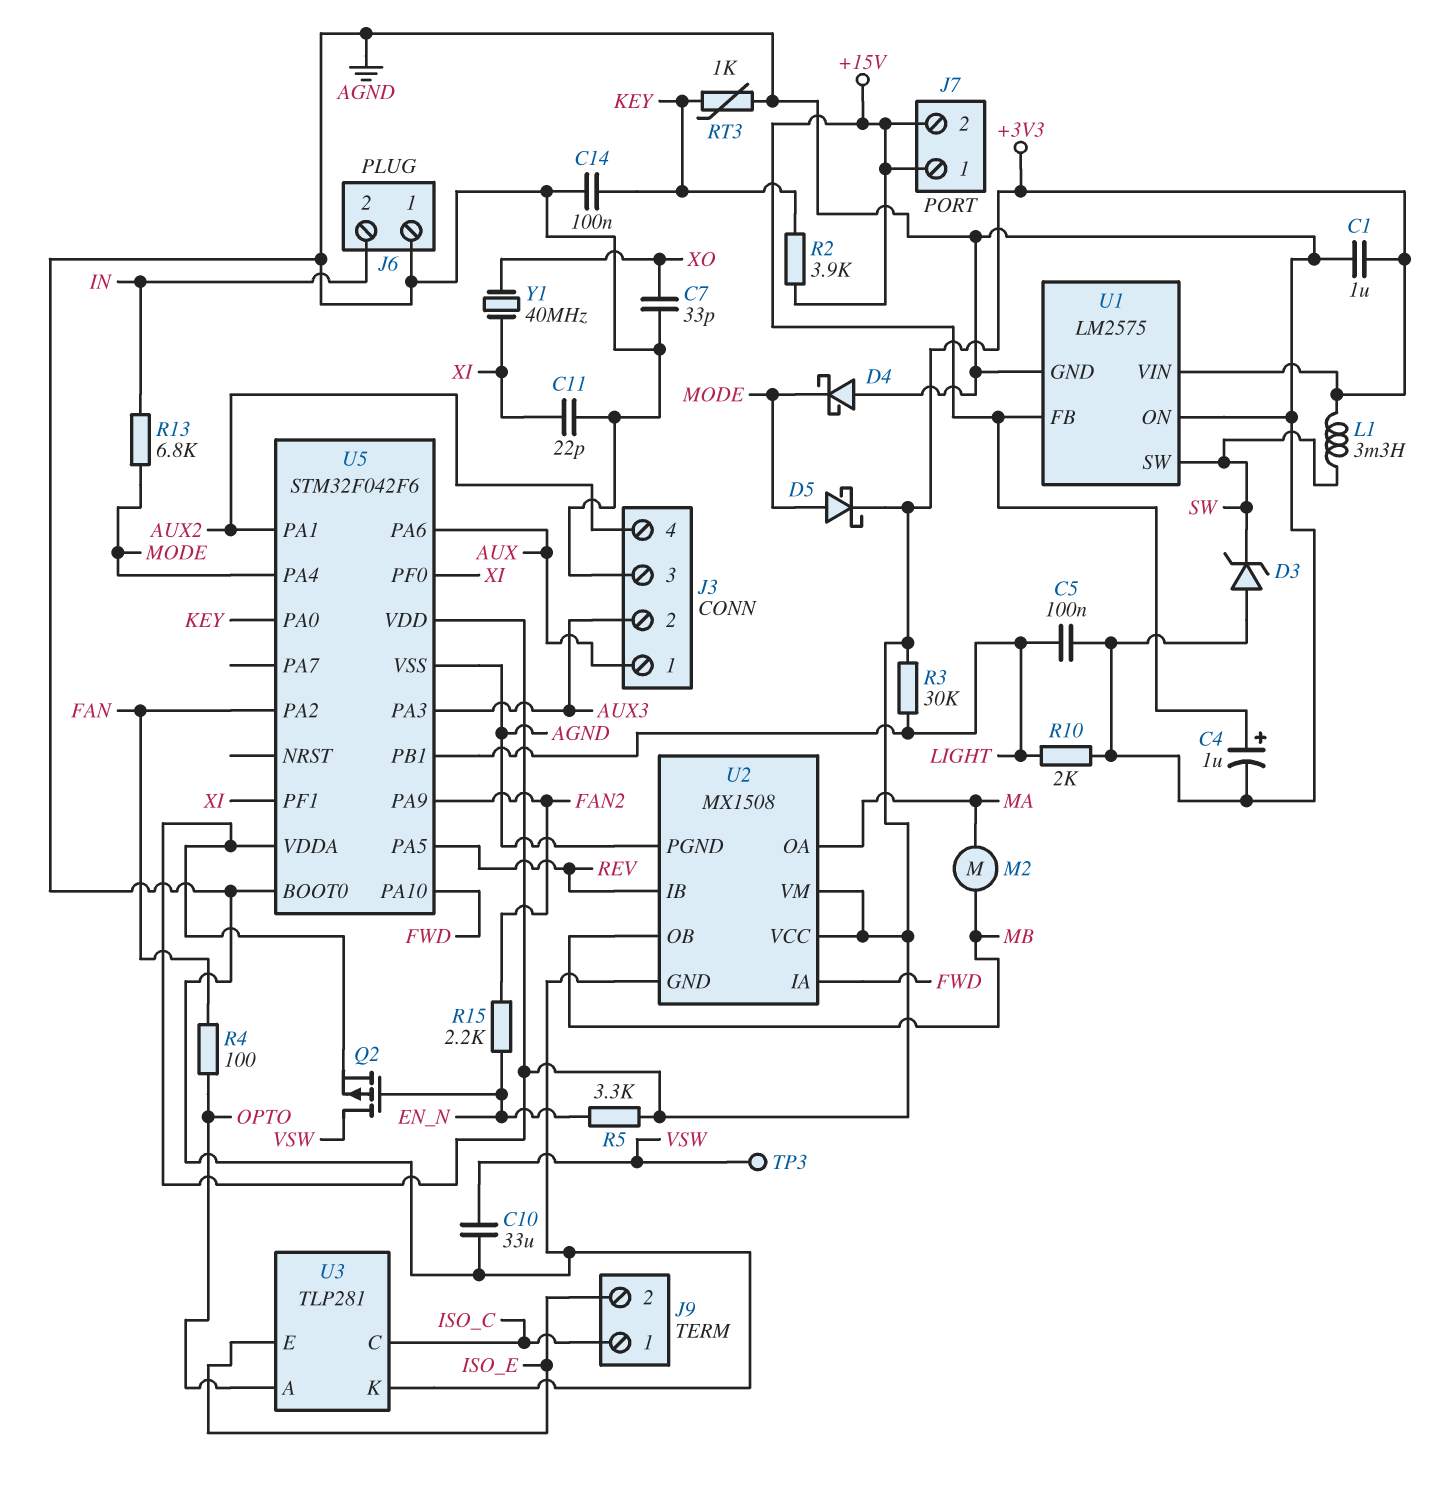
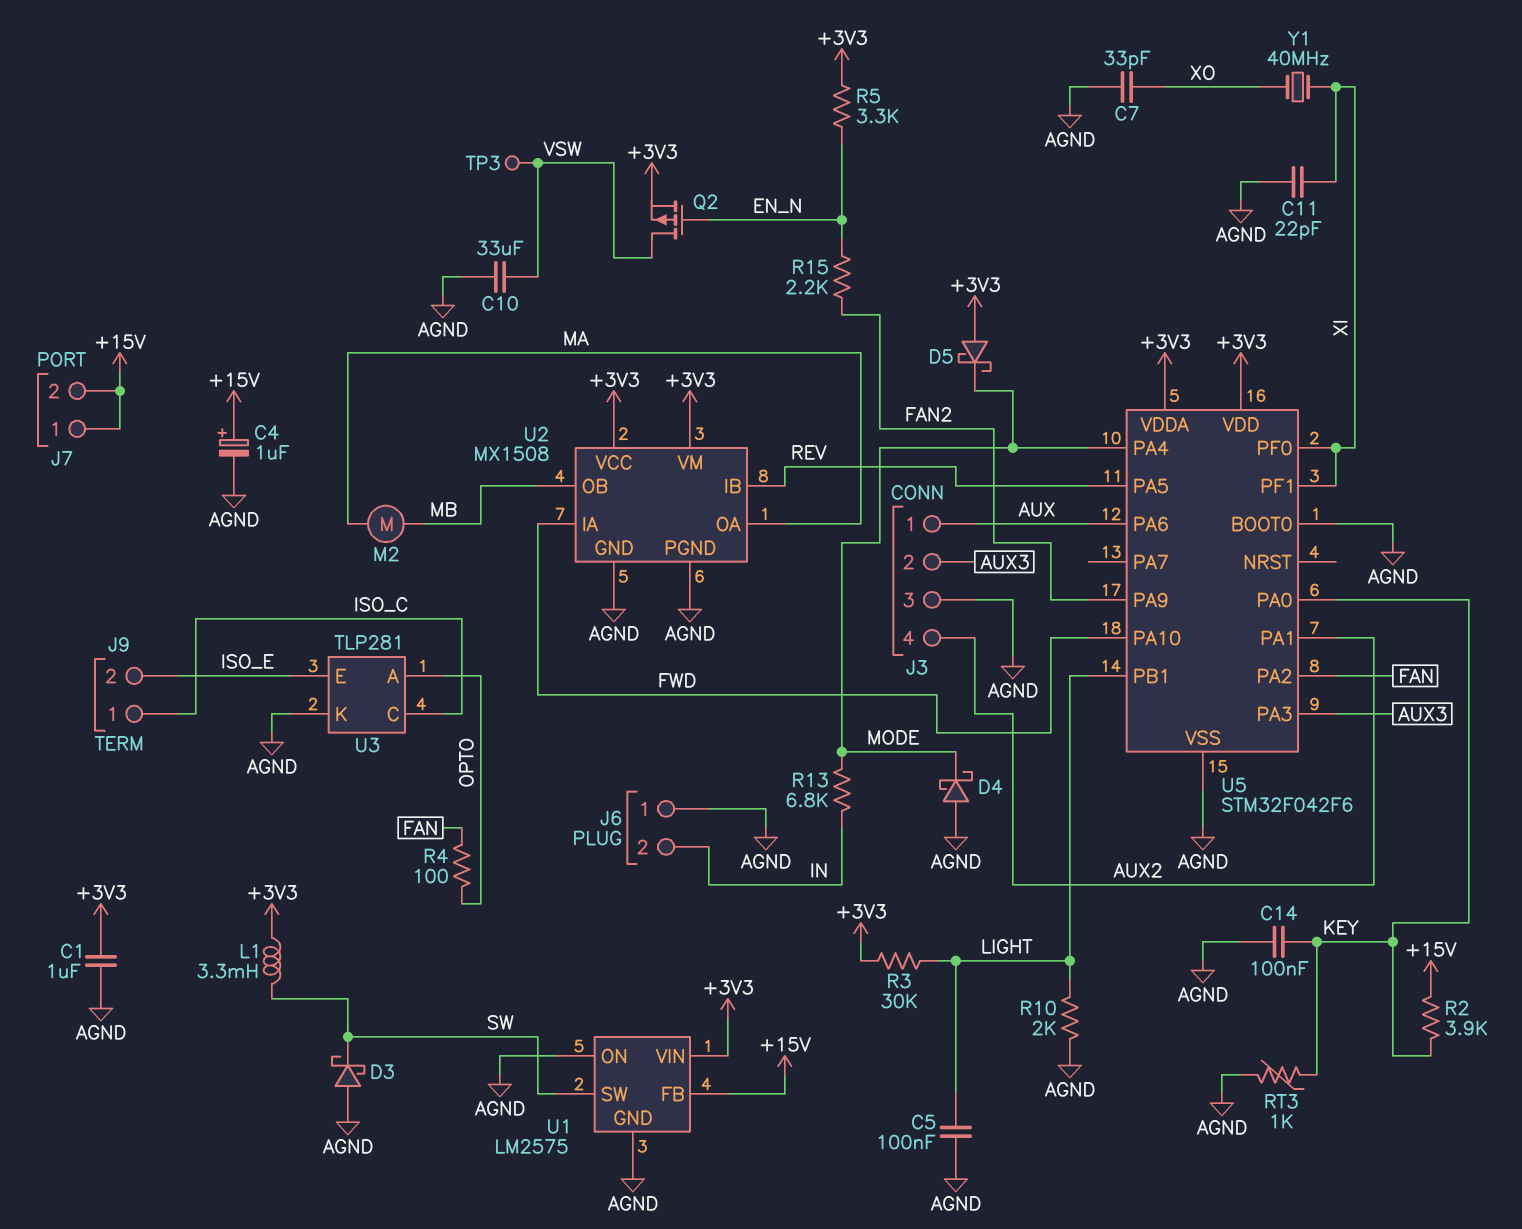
D3: zener (A AGND, K SW) -> schottky (A AGND, K SW)
D5: schottky (A MODE, K +3V3) -> schottky (A +3V3, K MODE)

